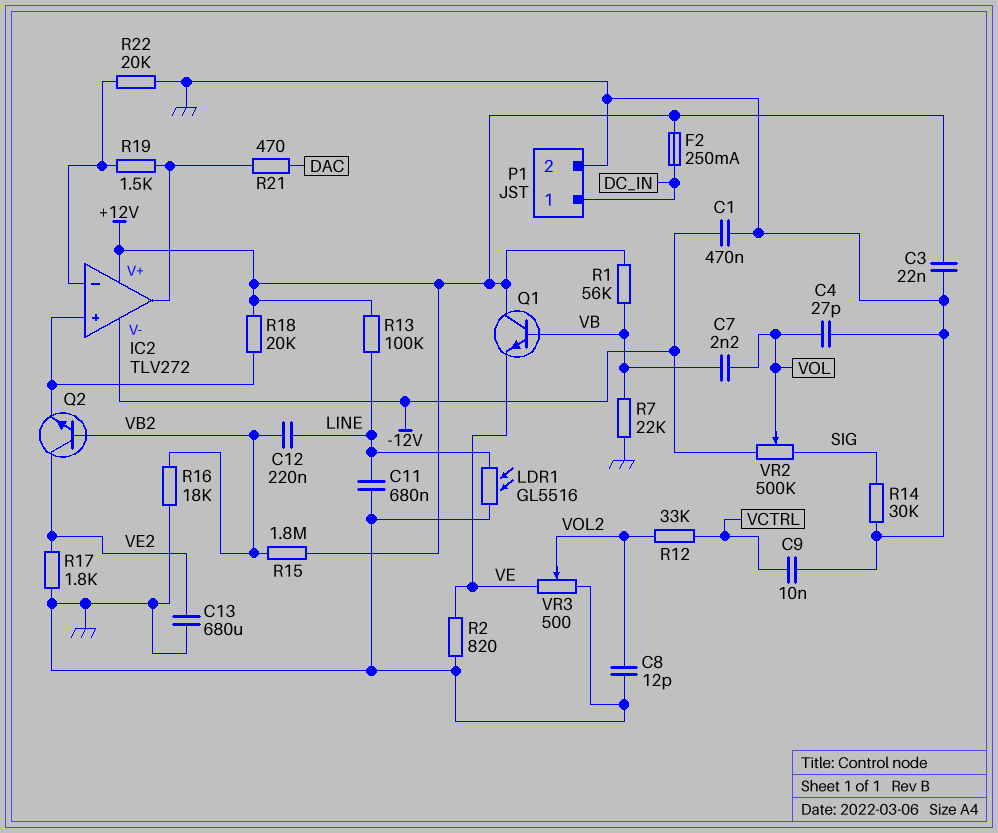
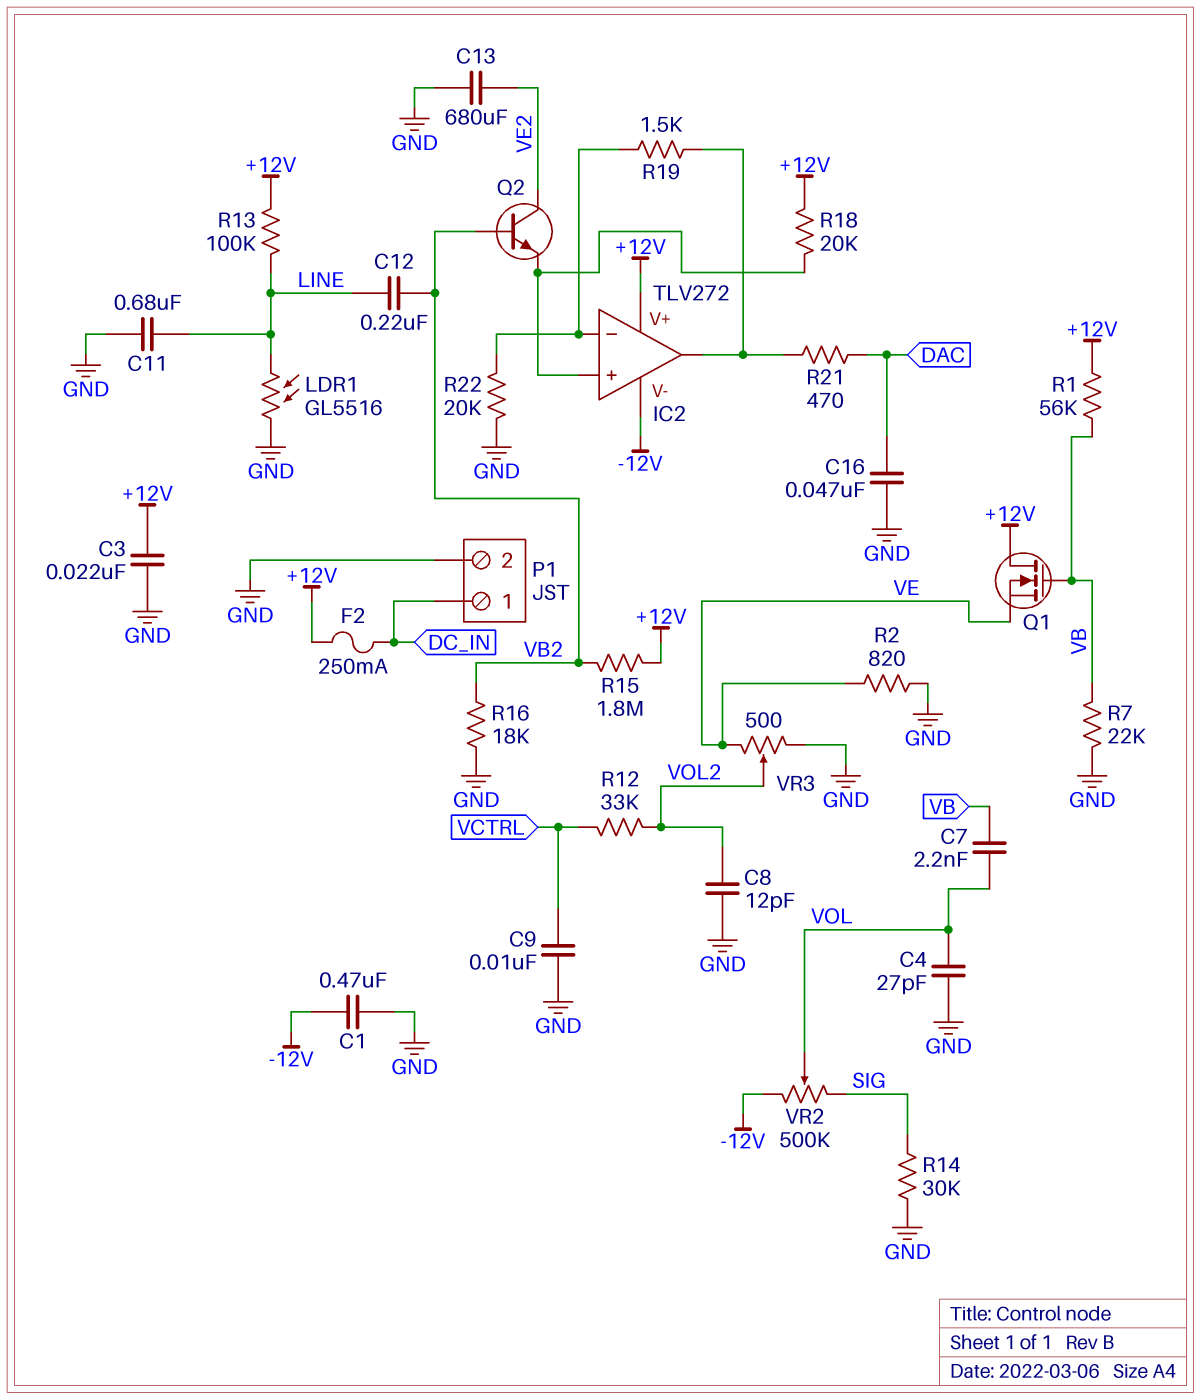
C16: none -> 47nF (DAC, GND)
Q1: NPN (B VB, C +12V, E VE) -> NMOS (G VB, D +12V, S VE)
R17: 1.8k (GND, VE2) -> none

